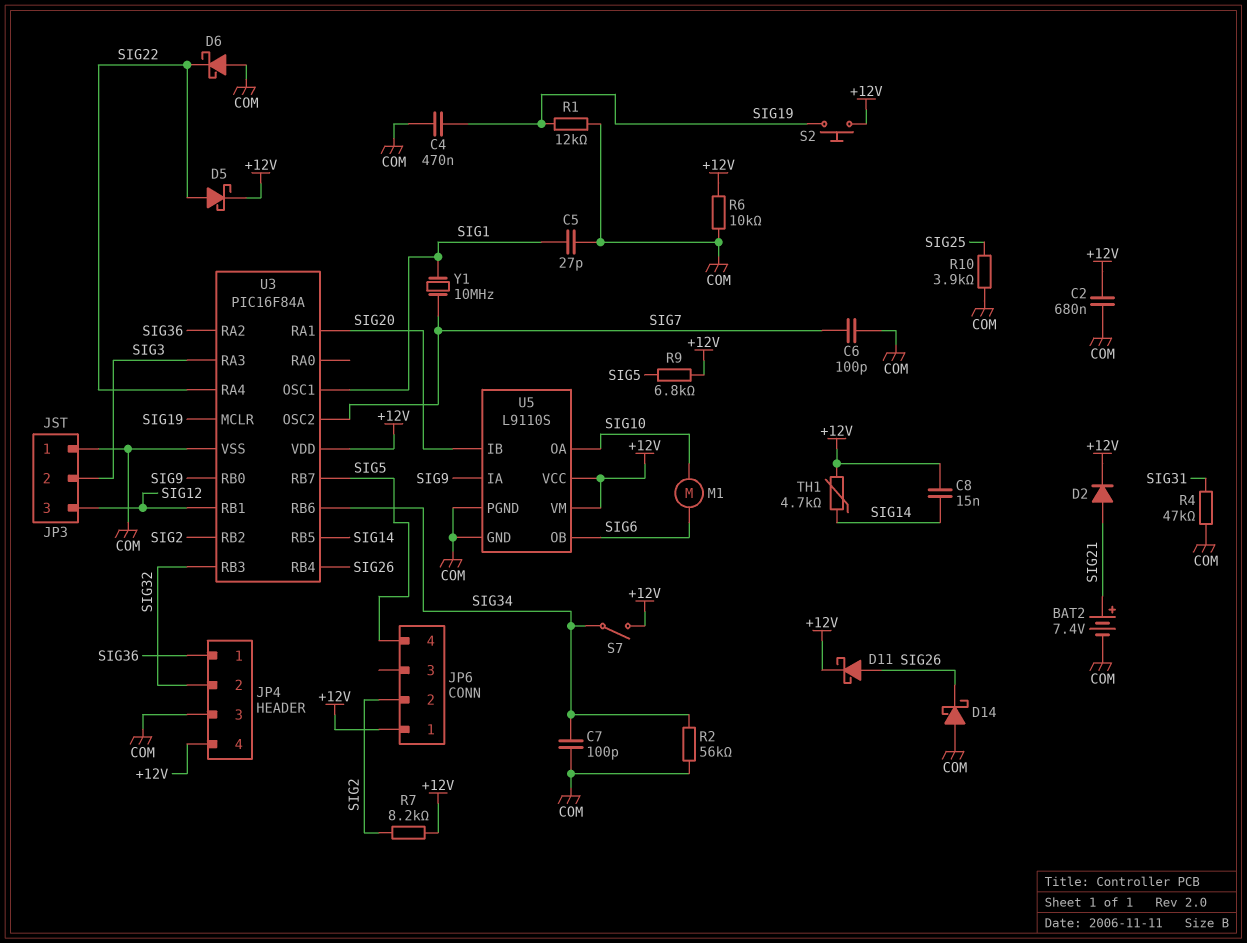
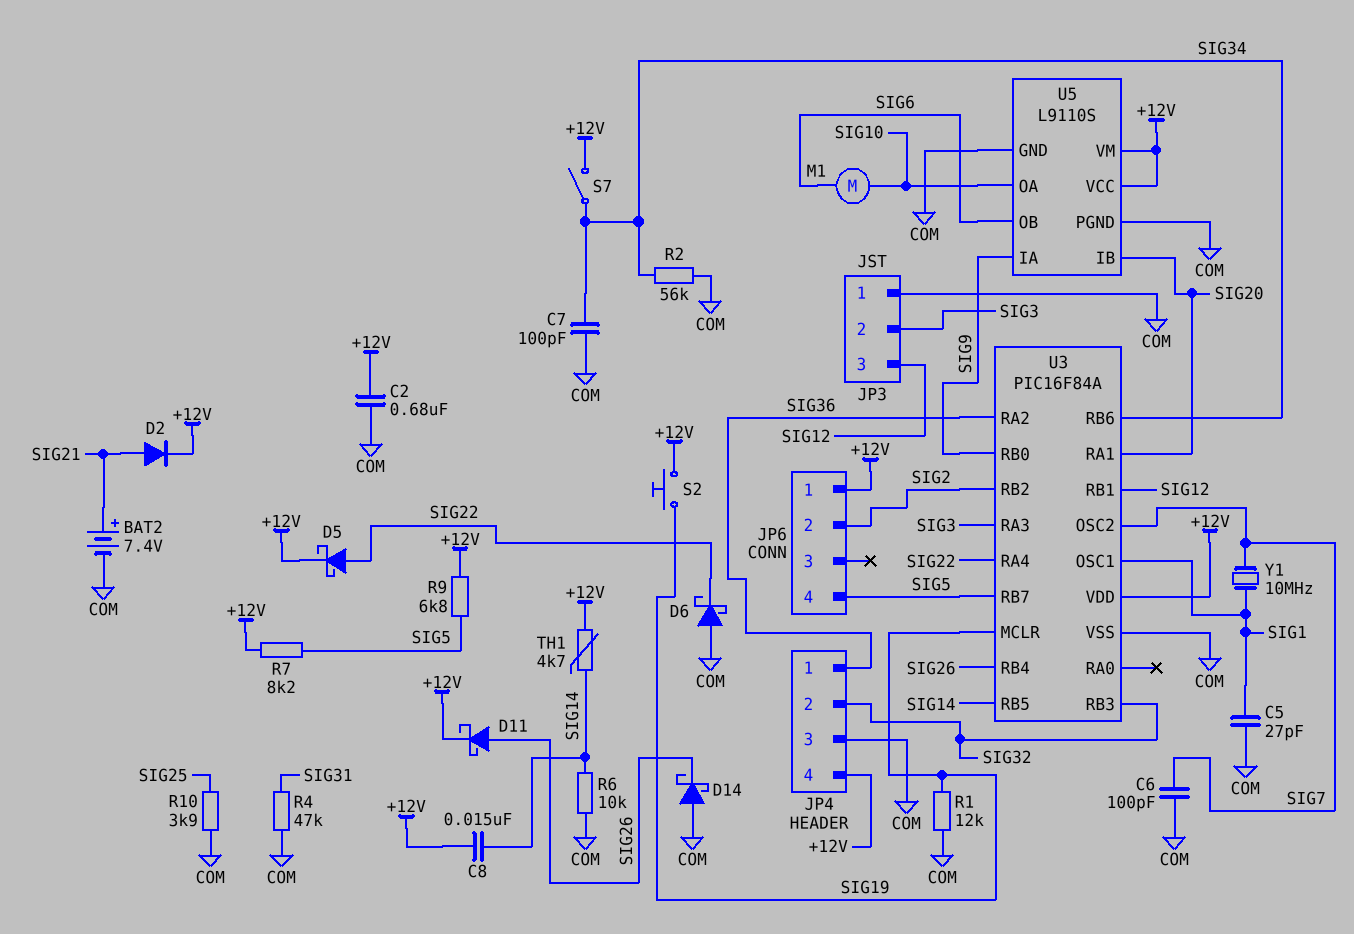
C4: 470nF (COM, SIG19) -> none
R6: 10k (+12V, COM) -> 10k (COM, SIG14)
R7: 8.2k (+12V, SIG2) -> 8.2k (+12V, SIG5)

